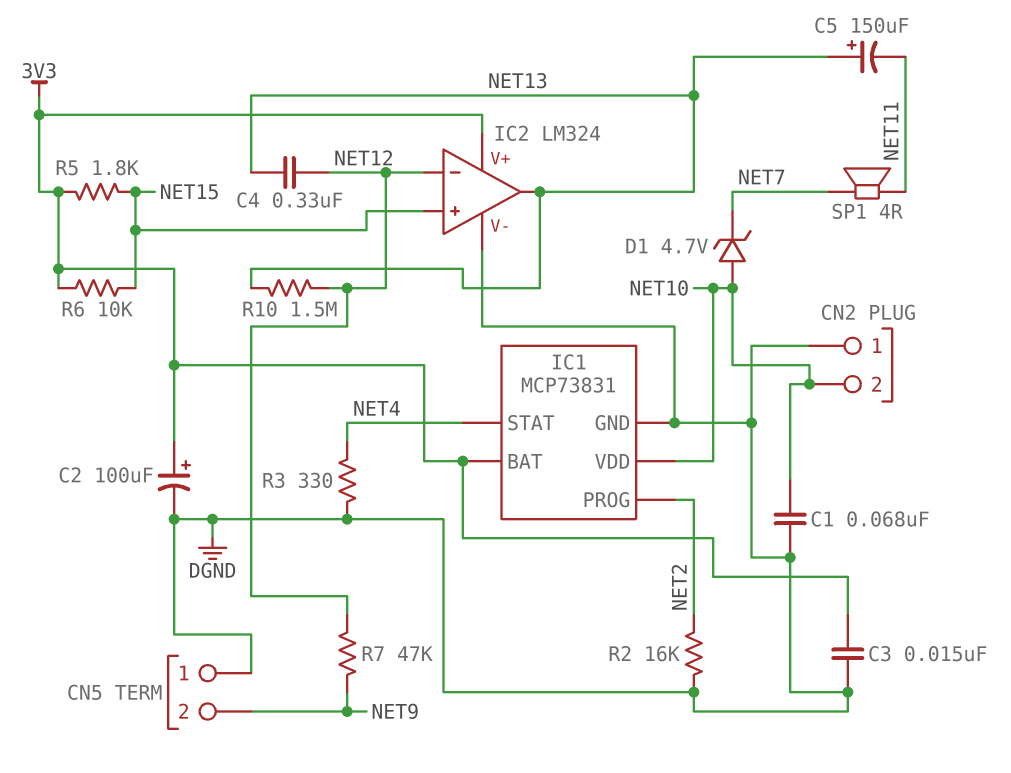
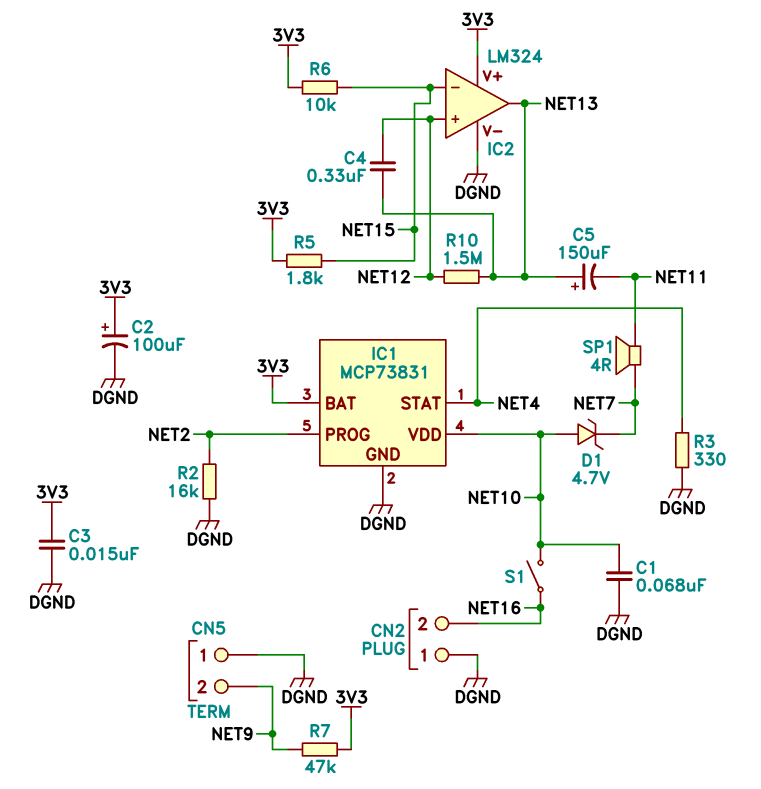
CN2 pin 2: NET10 -> NET16
IC2 pin in+: NET15 -> NET12
IC2 pin in-: NET12 -> NET15
R7: 47k (NET9, NET12) -> 47k (3V3, NET9)
S1: none -> switch (NET10, NET16)

